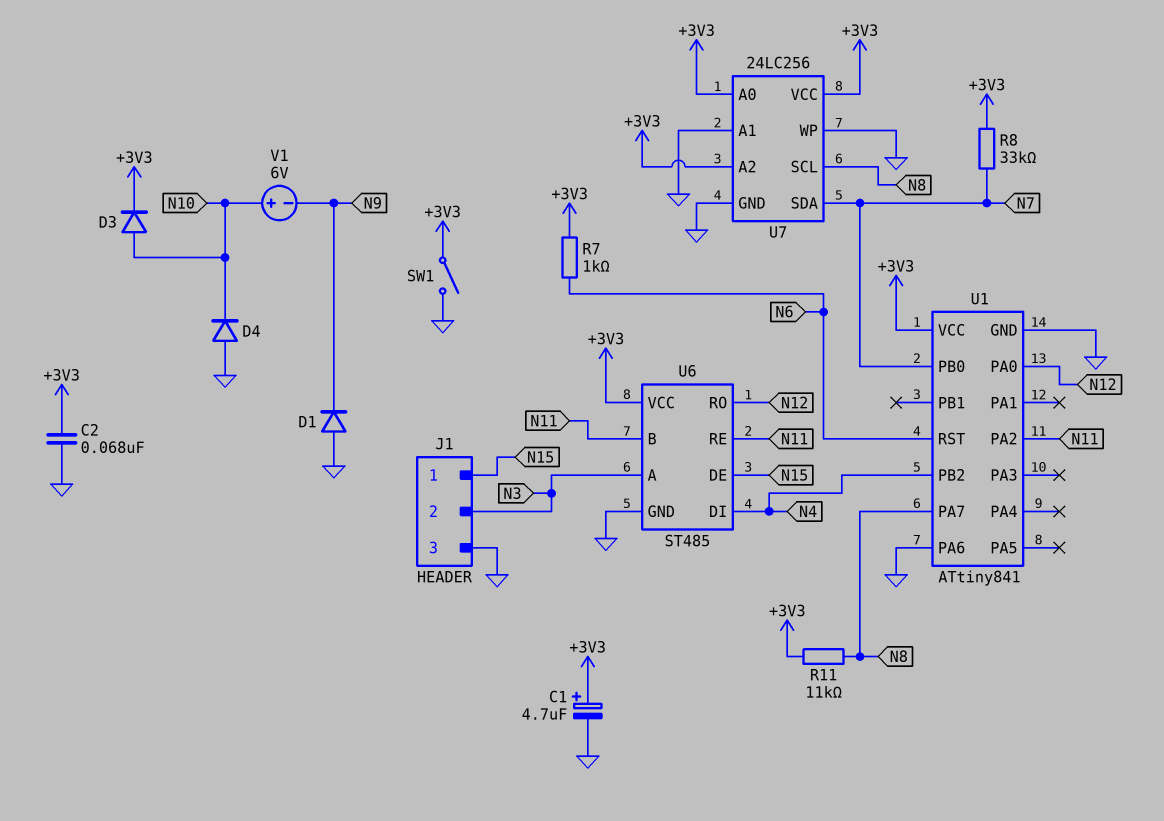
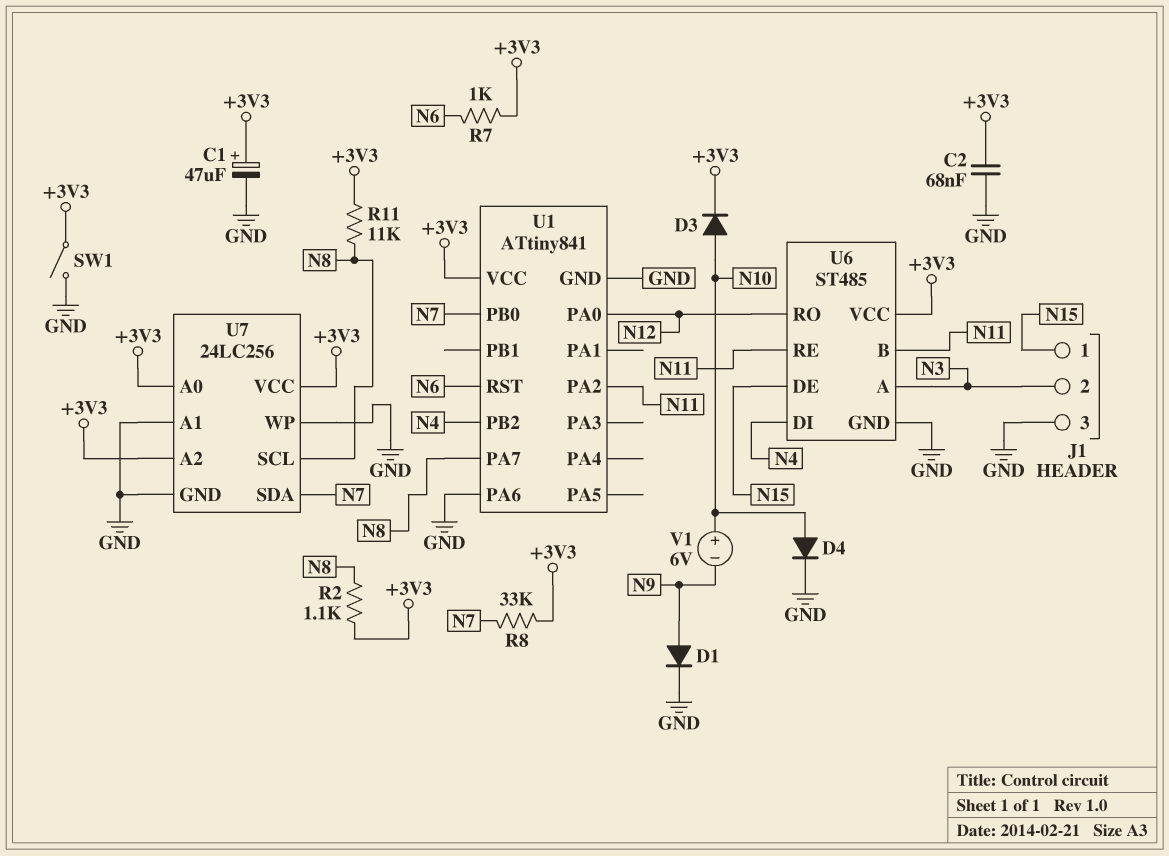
C1: 4.7uF (plus +3V3, minus GND) -> 47uF (plus +3V3, minus GND)
D1: diode (A GND, K N9) -> diode (A N9, K GND)
D4: diode (A GND, K N10) -> diode (A N10, K GND)
R2: none -> 1.1k (+3V3, N8)

